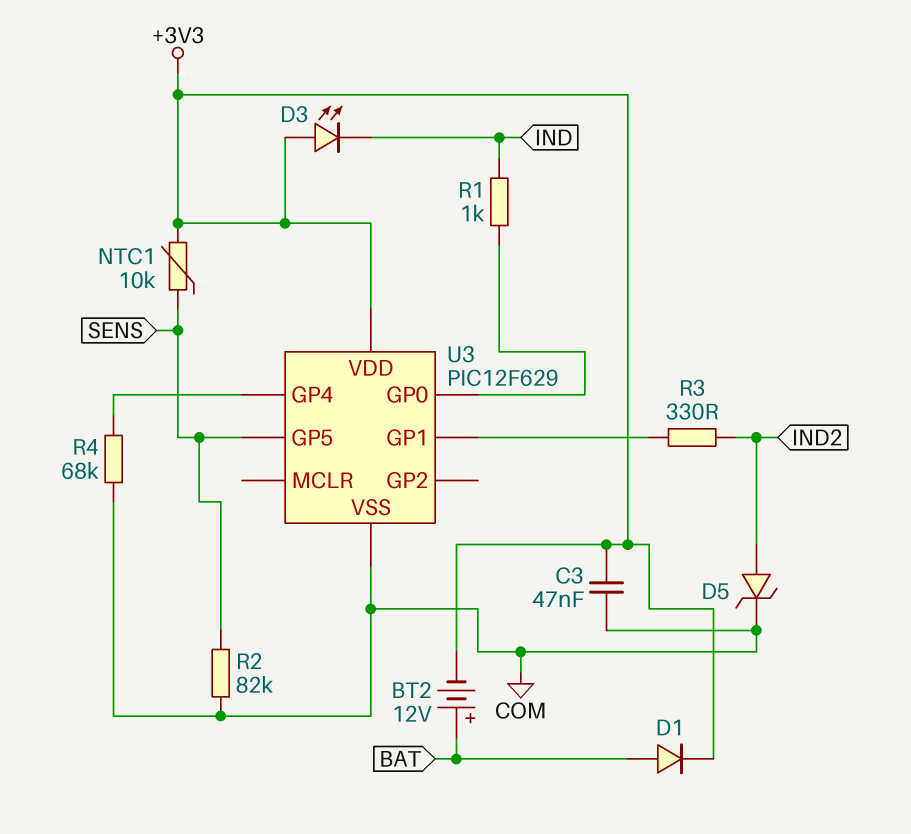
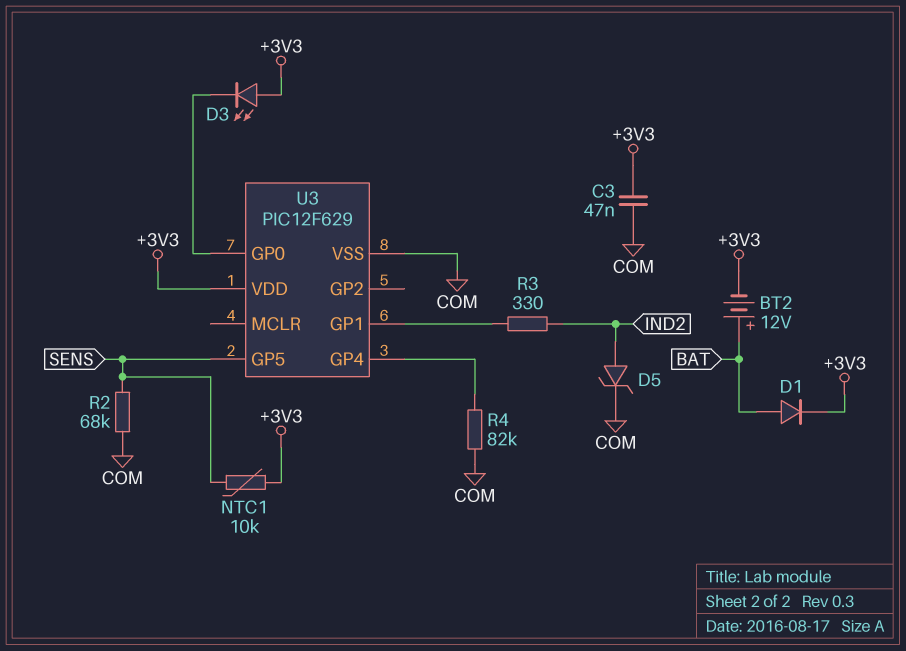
D3: LED (A +3V3, K IND) -> LED (A +3V3, K U3/GP0)
R1: 1k (IND, U3/GP0) -> none
R2: 82k (COM, SENS) -> 68k (COM, SENS)
R4: 68k (COM, U3/GP4) -> 82k (COM, U3/GP4)

